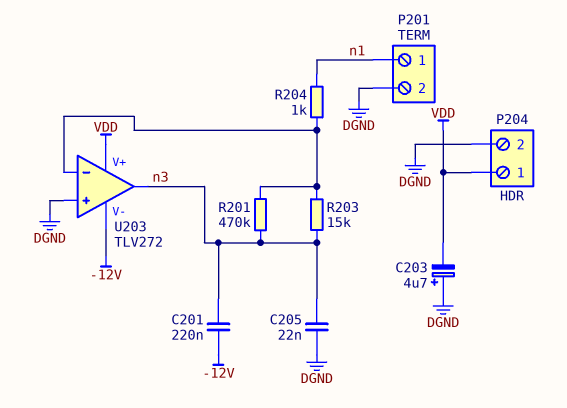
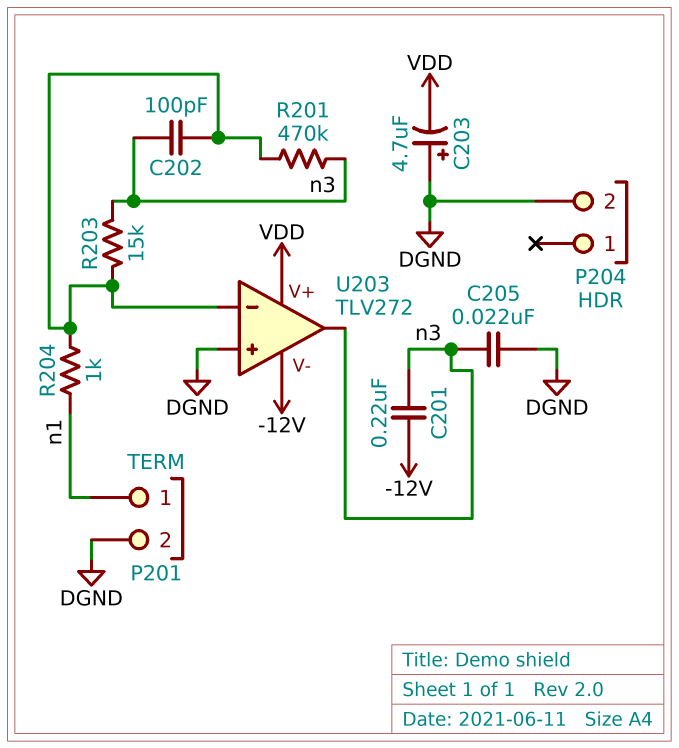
C202: none -> 100pF (U203/in-, n3)
P204 pin 1: VDD -> none

